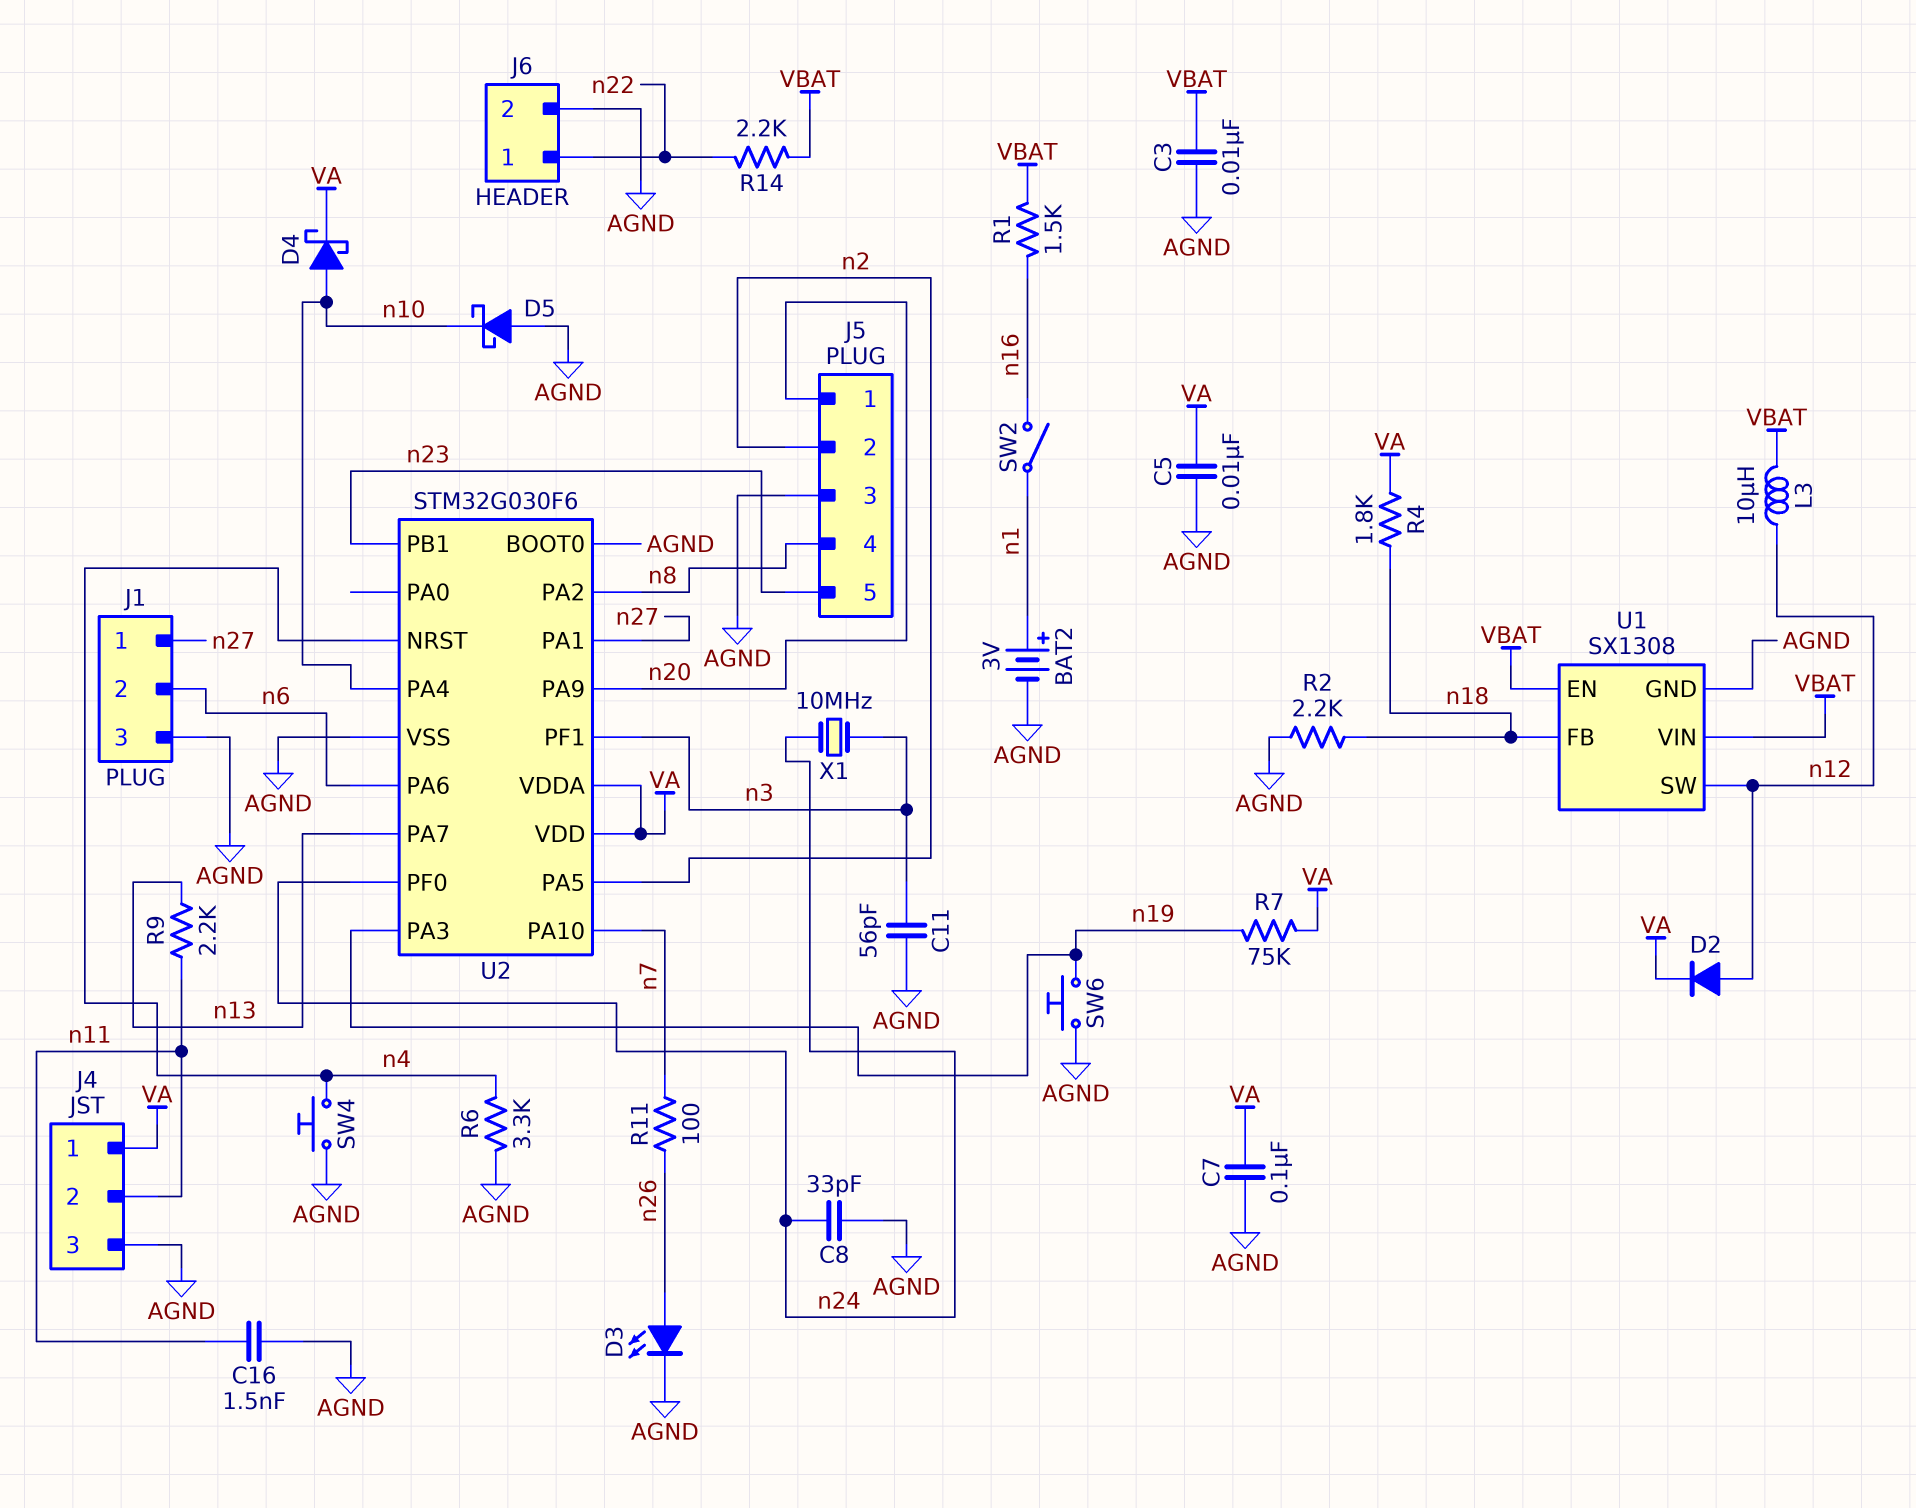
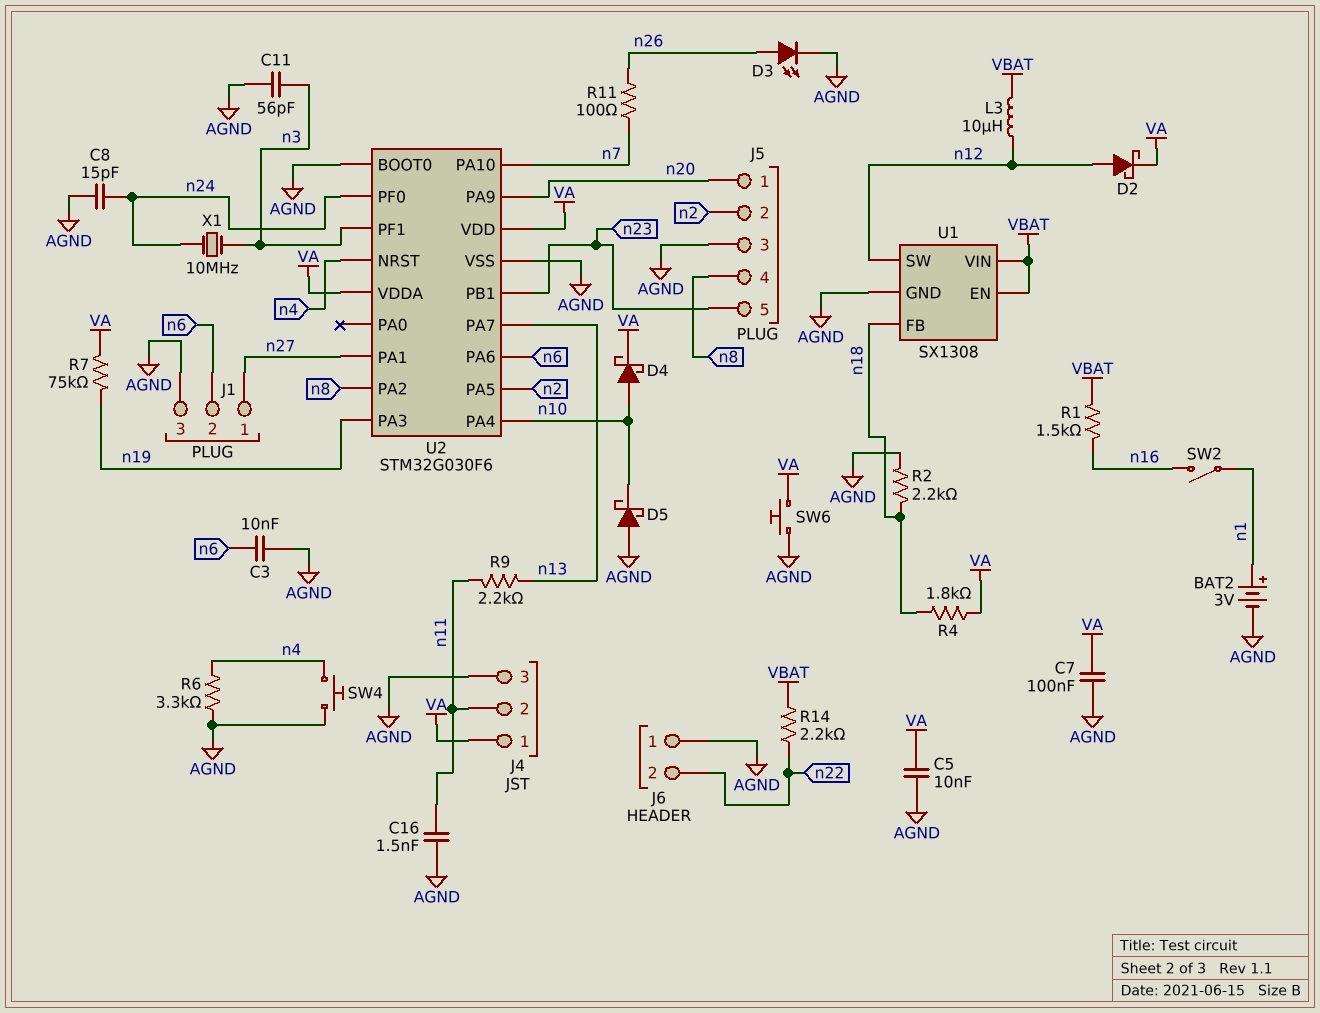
C3: 10nF (AGND, VBAT) -> 10nF (AGND, n6)
C8: 33pF (AGND, n24) -> 15pF (AGND, n24)
D2: diode (A n12, K VA) -> schottky (A n12, K VA)
J6 pin 1: n22 -> AGND
J6 pin 2: AGND -> n22
SW6: button (AGND, n19) -> button (AGND, VA)

